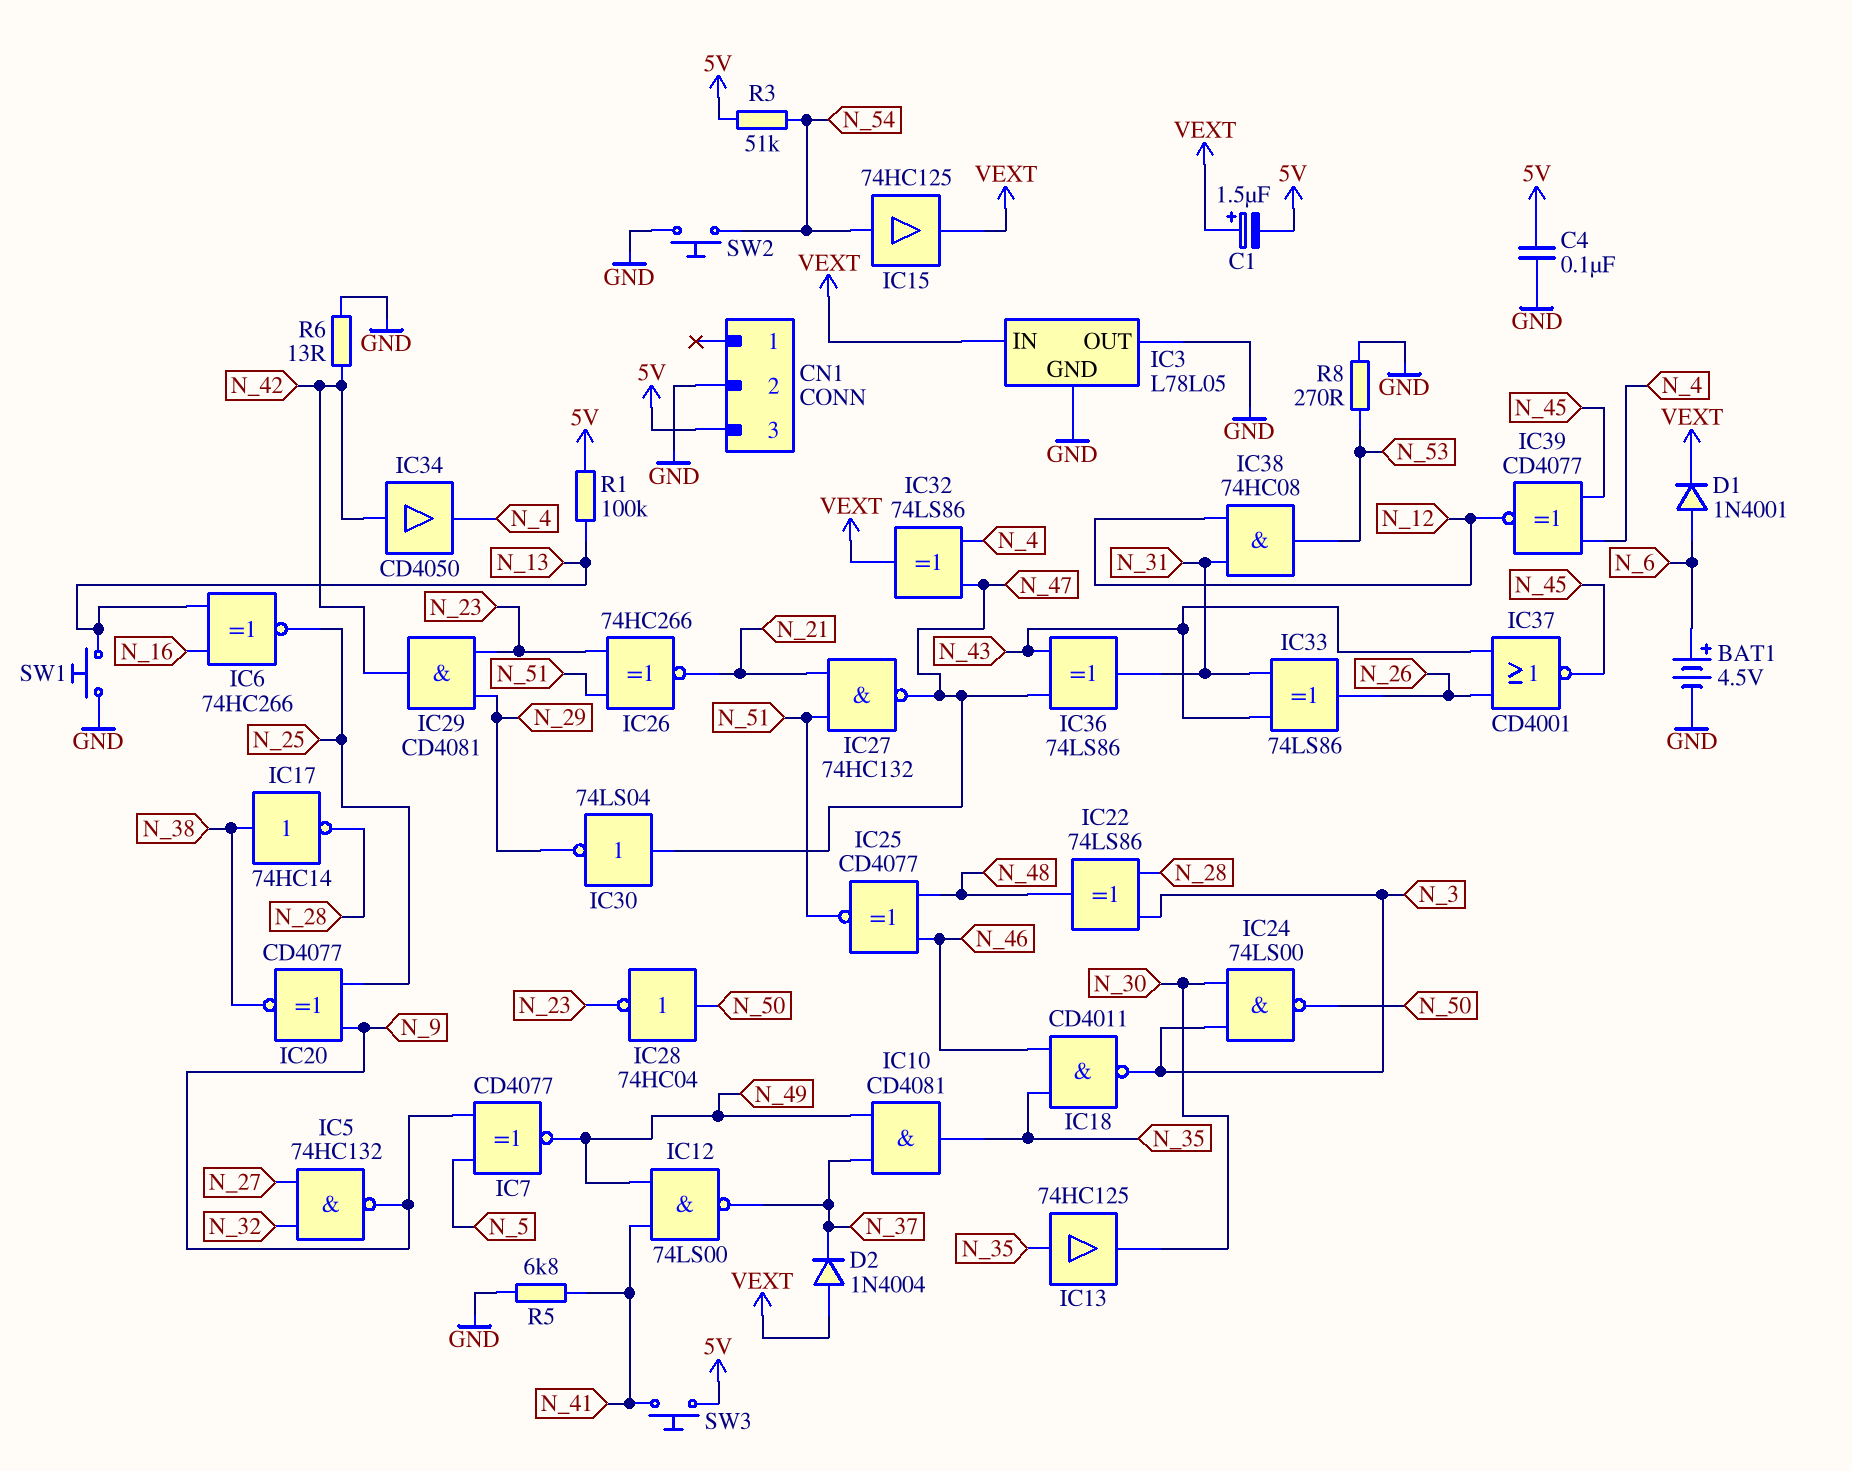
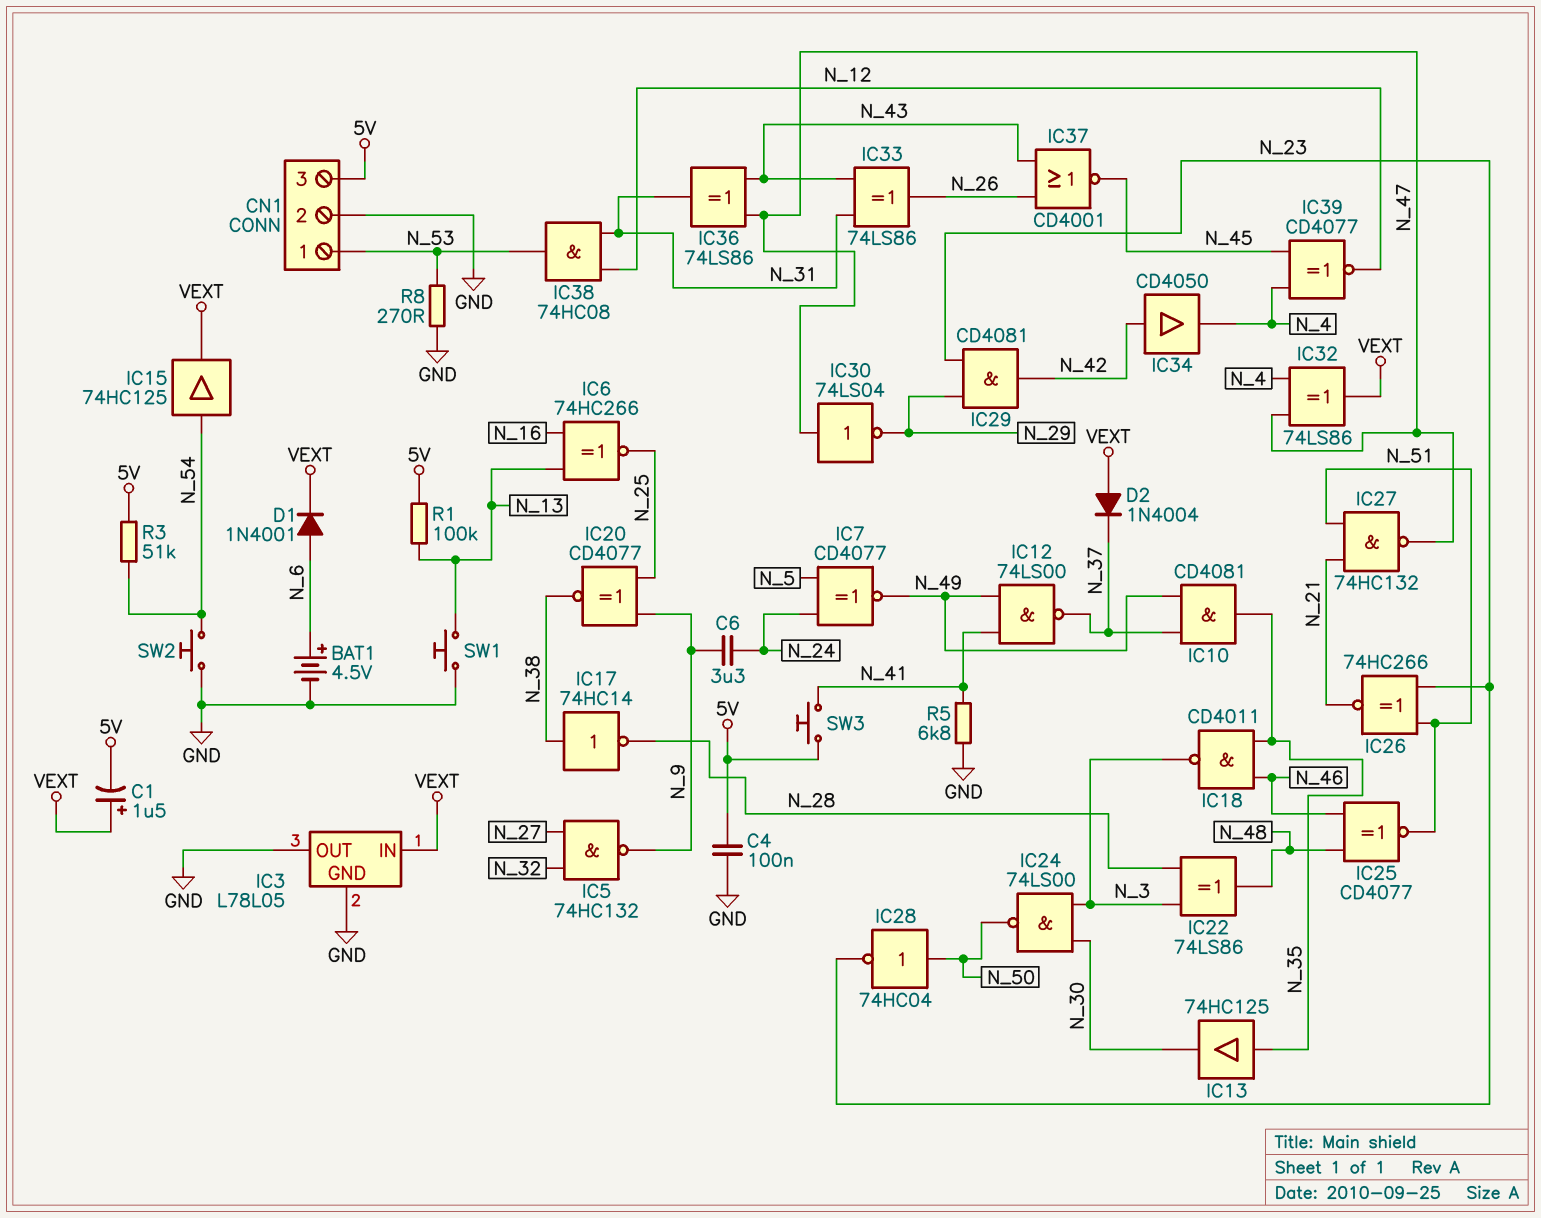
C6: none -> 3.3uF (N_9, N_24)
CN1 pin 1: none -> N_53
IC7: XNOR CD4077 (in N_5, in N_9, out N_49) -> XNOR CD4077 (in N_5, in N_24, out N_49)
R6: 13 (GND, N_42) -> none

